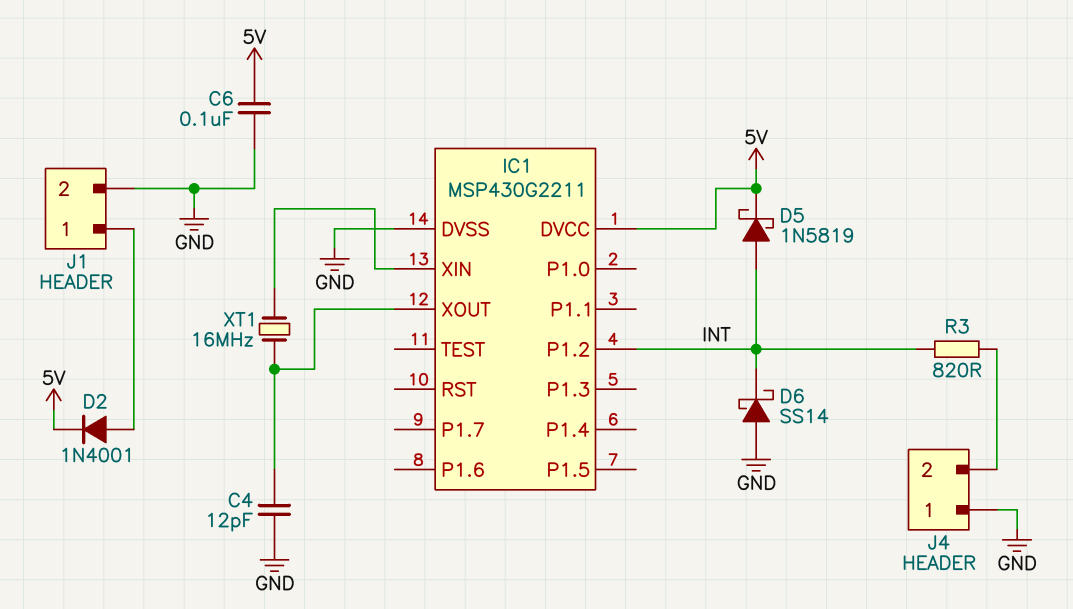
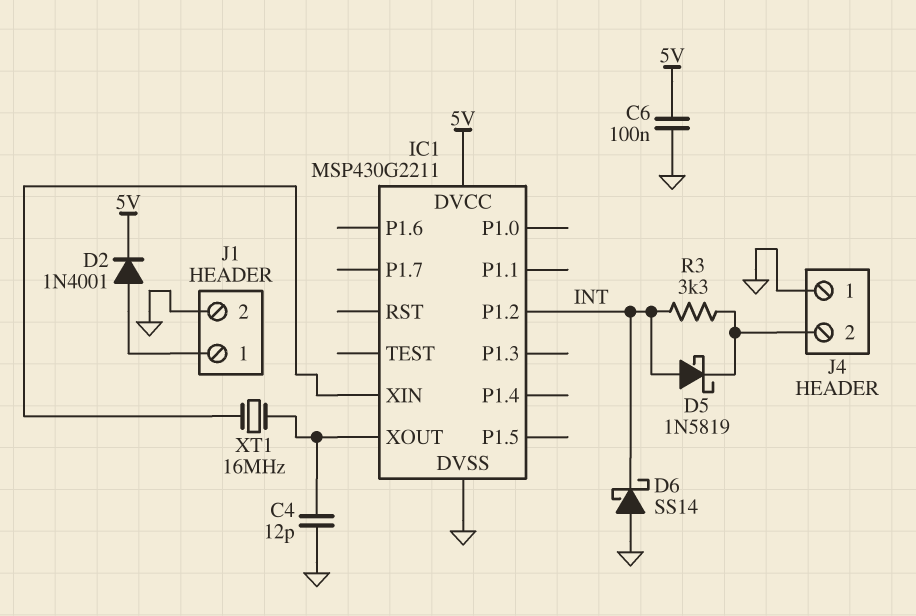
D5: schottky 1N5819 (A INT, K 5V) -> schottky 1N5819 (A INT, K J4/2)
R3: 820 (INT, J4/2) -> 3.3k (INT, J4/2)

